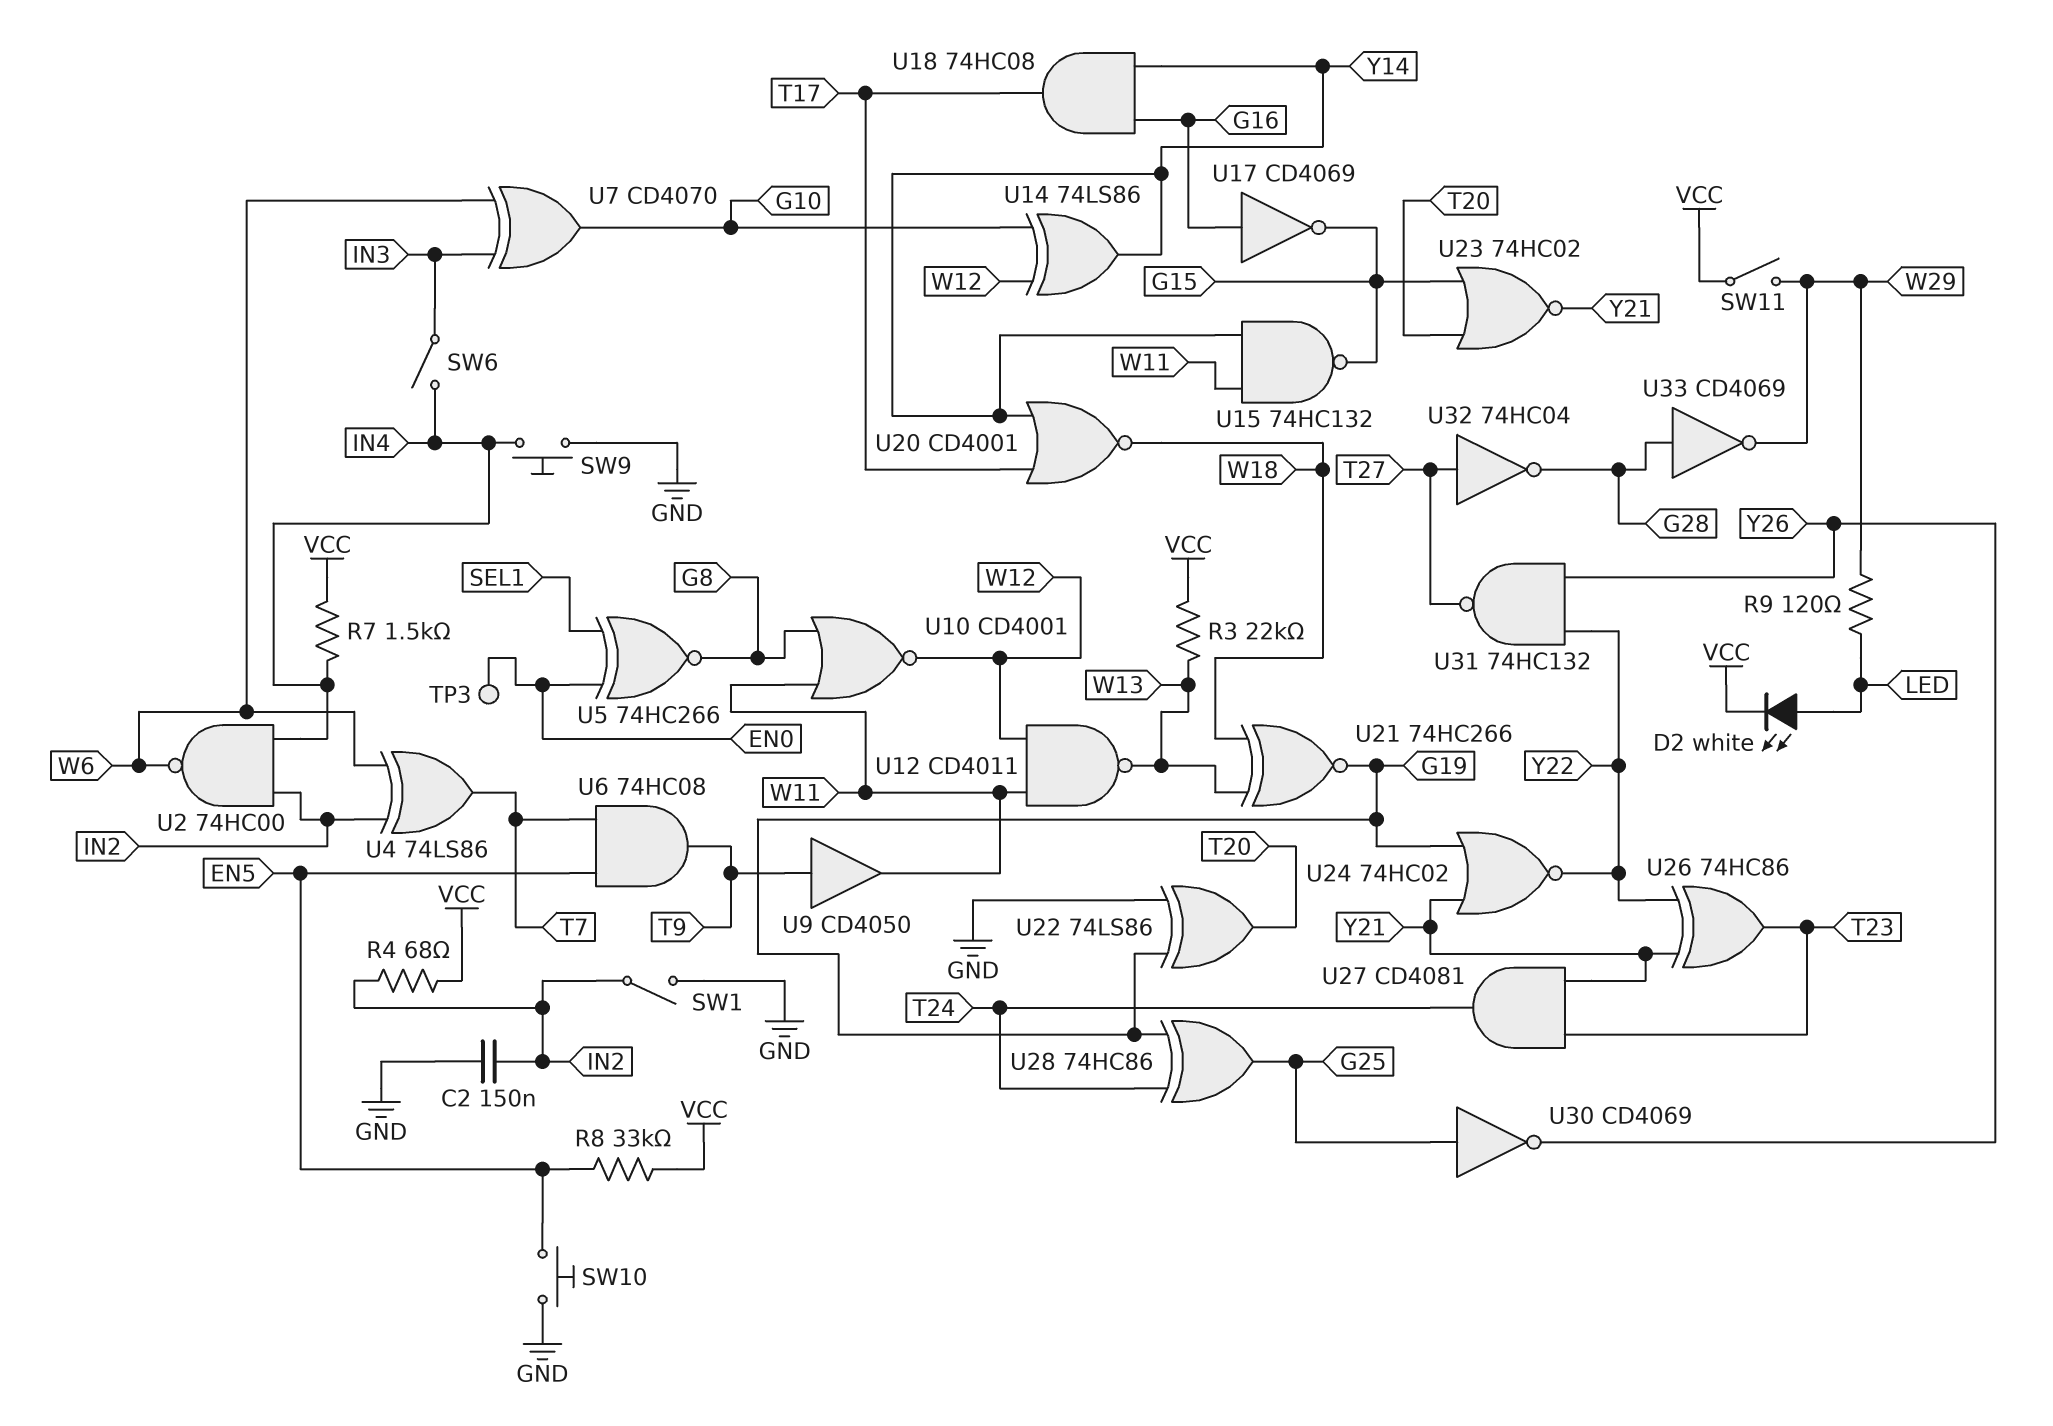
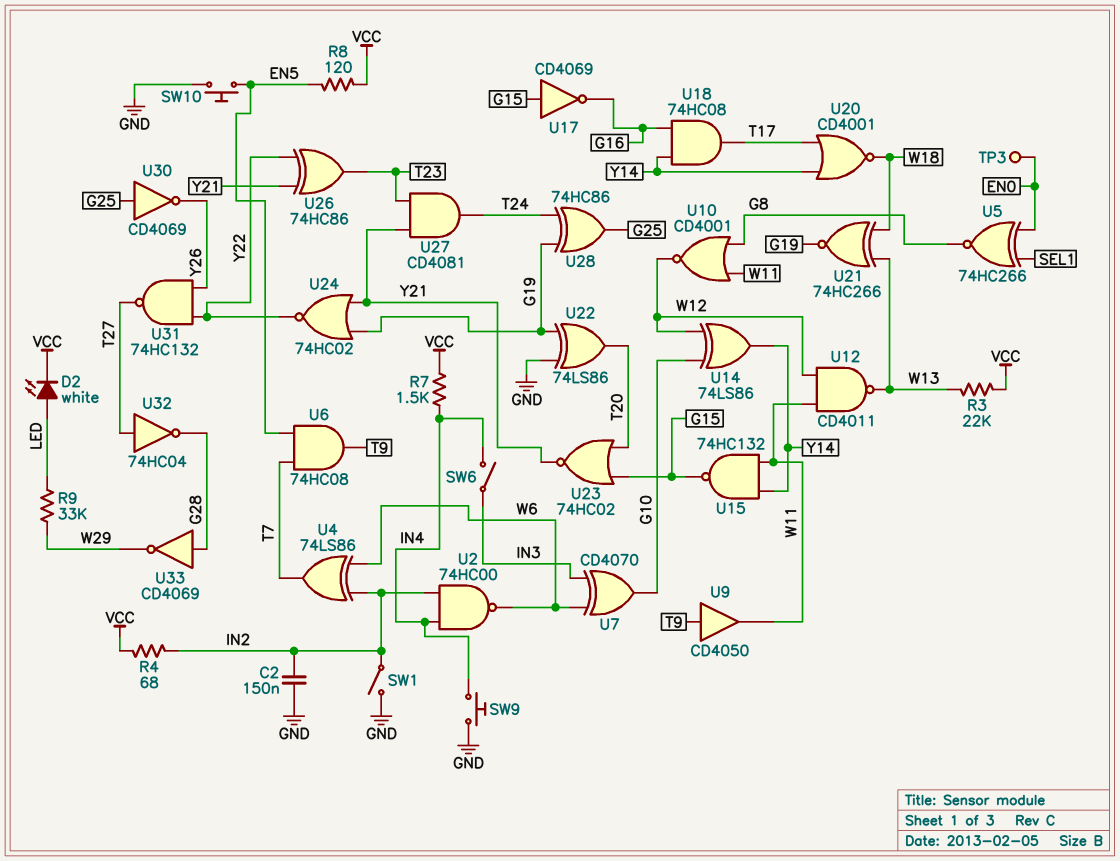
R8: 33k (EN5, VCC) -> 120 (EN5, VCC)
R9: 120 (LED, W29) -> 33k (LED, W29)
SW11: switch (VCC, W29) -> none
U17: NOT CD4069 (in G16, out G15) -> NOT CD4069 (in G15, out G16)

